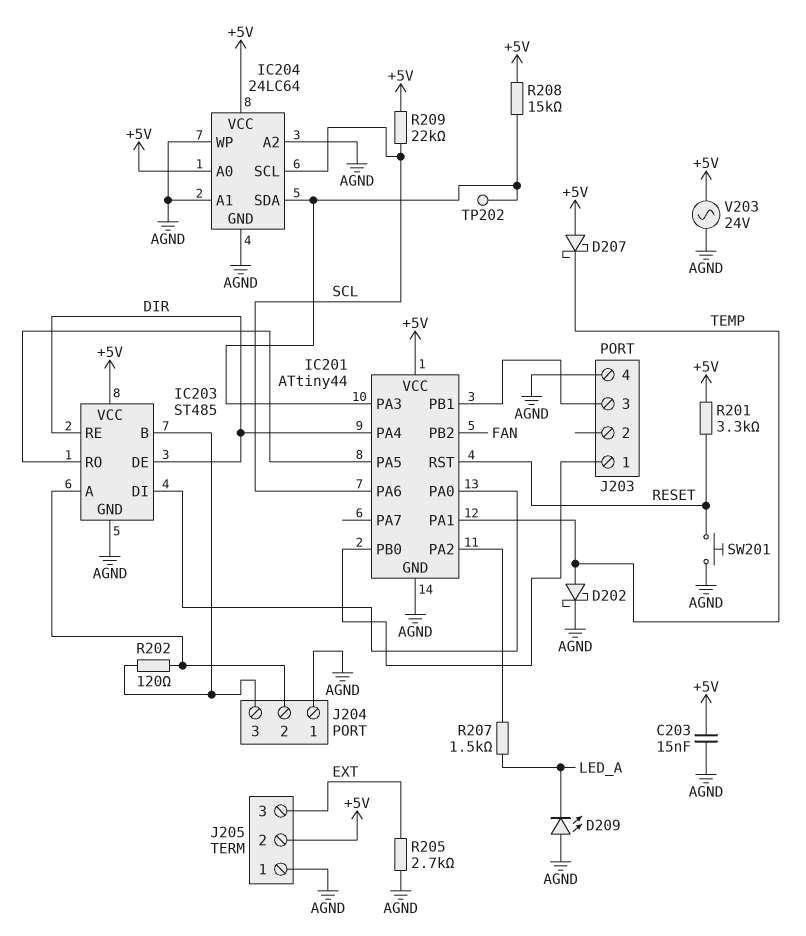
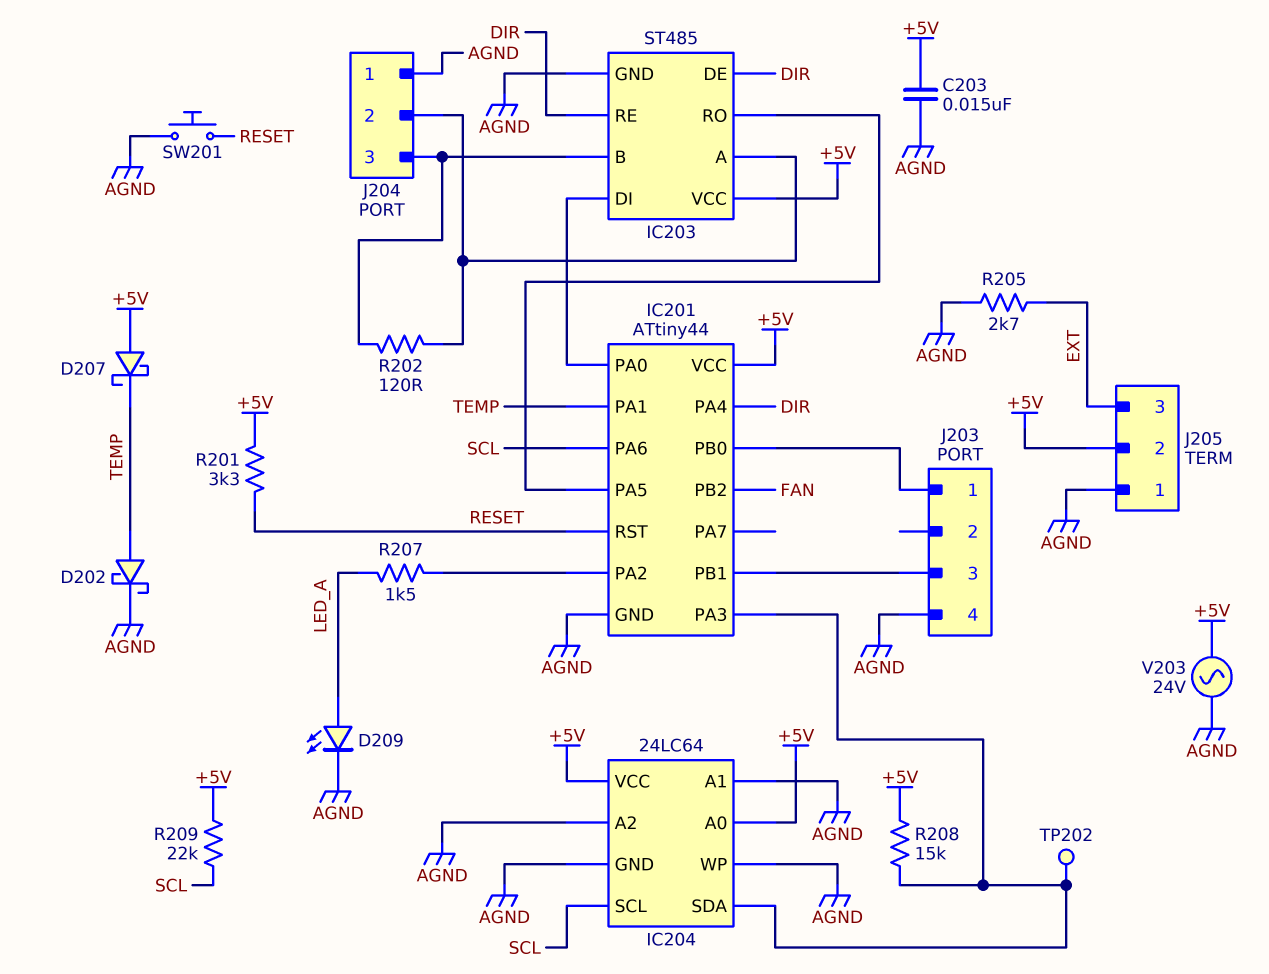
D209: LED (A AGND, K LED_A) -> LED (A LED_A, K AGND)

